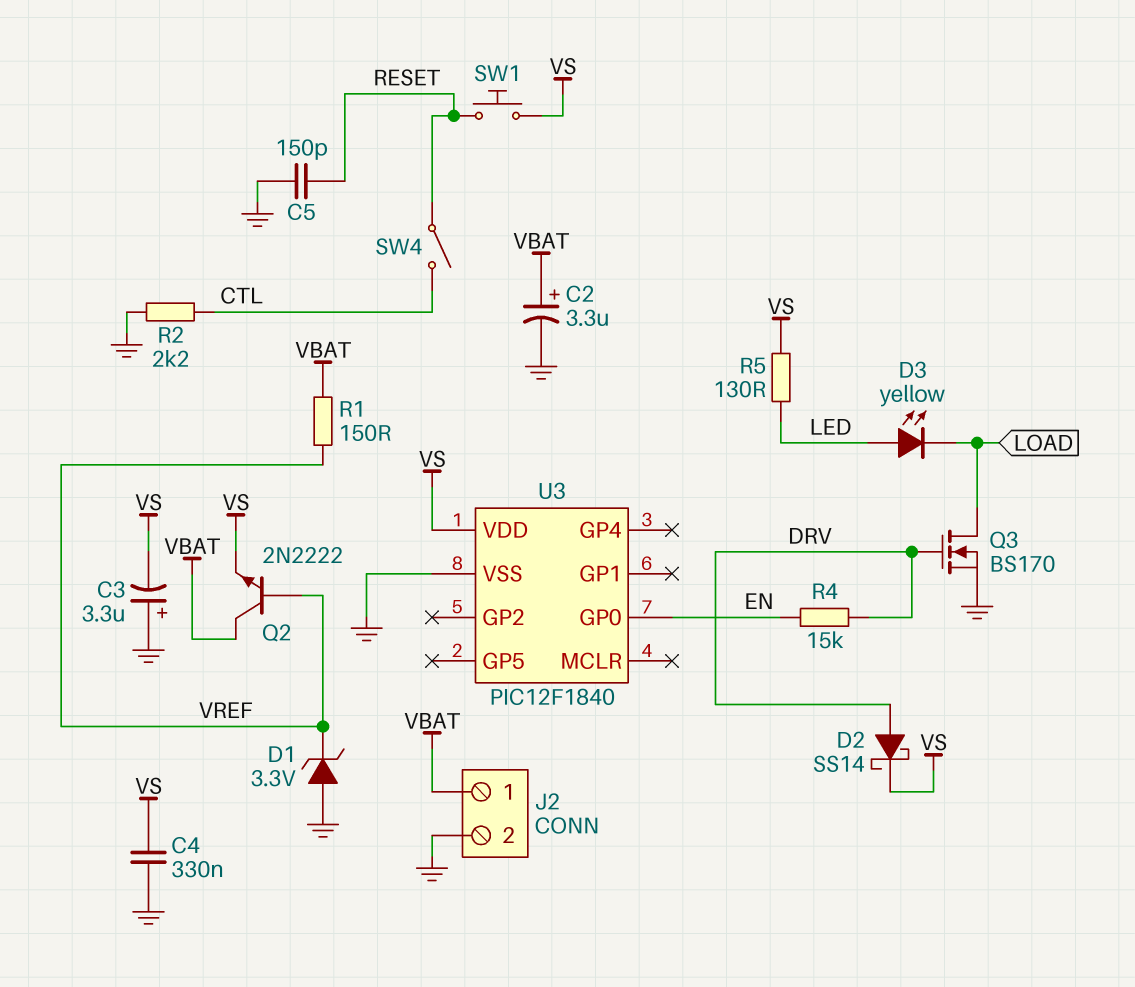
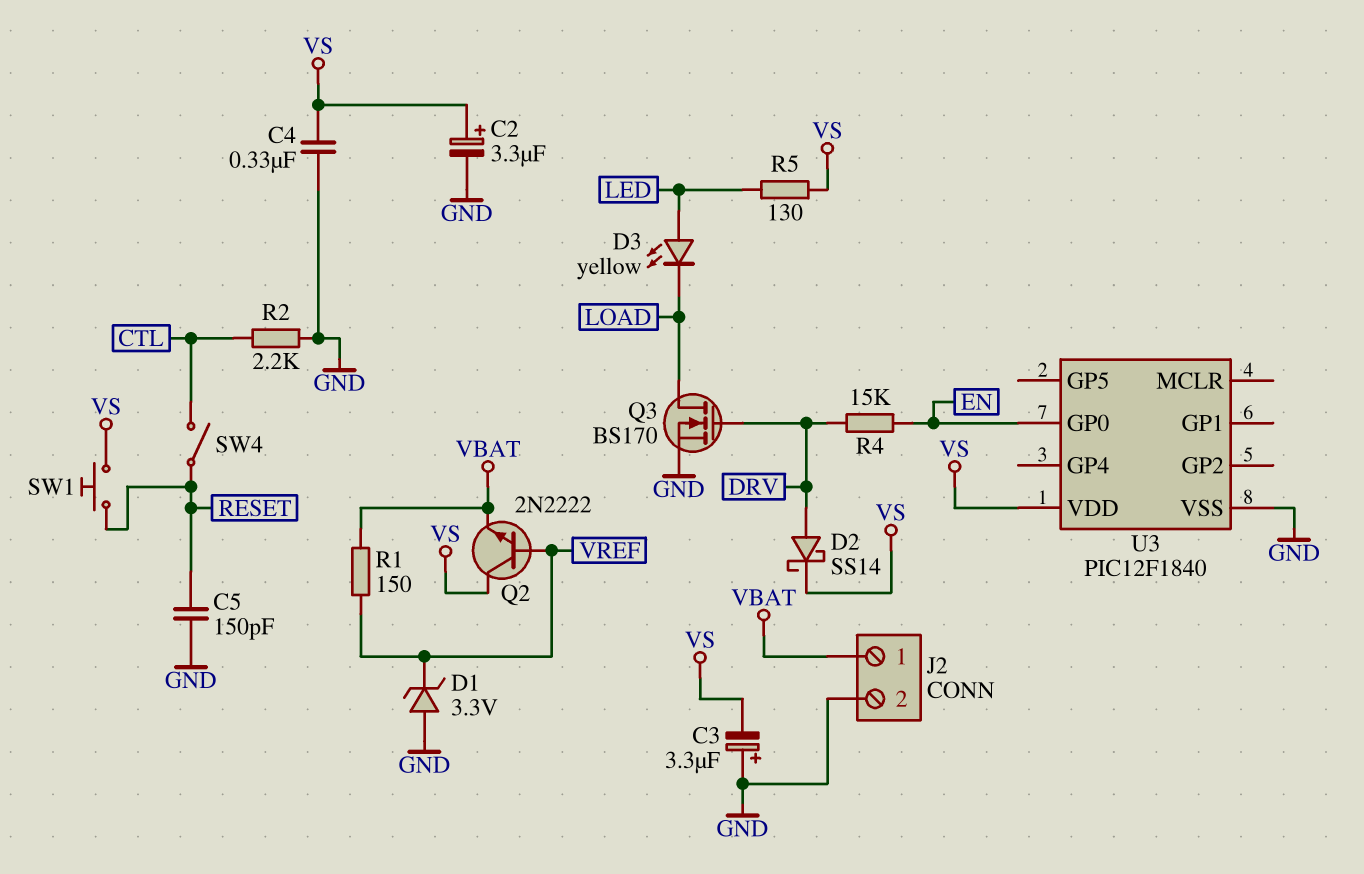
C2: 3.3uF (plus VBAT, minus GND) -> 3.3uF (plus VS, minus GND)
Q2: NPN 2N2222 (B VREF, C VBAT, E VS) -> NPN 2N2222 (B VREF, C VS, E VBAT)

